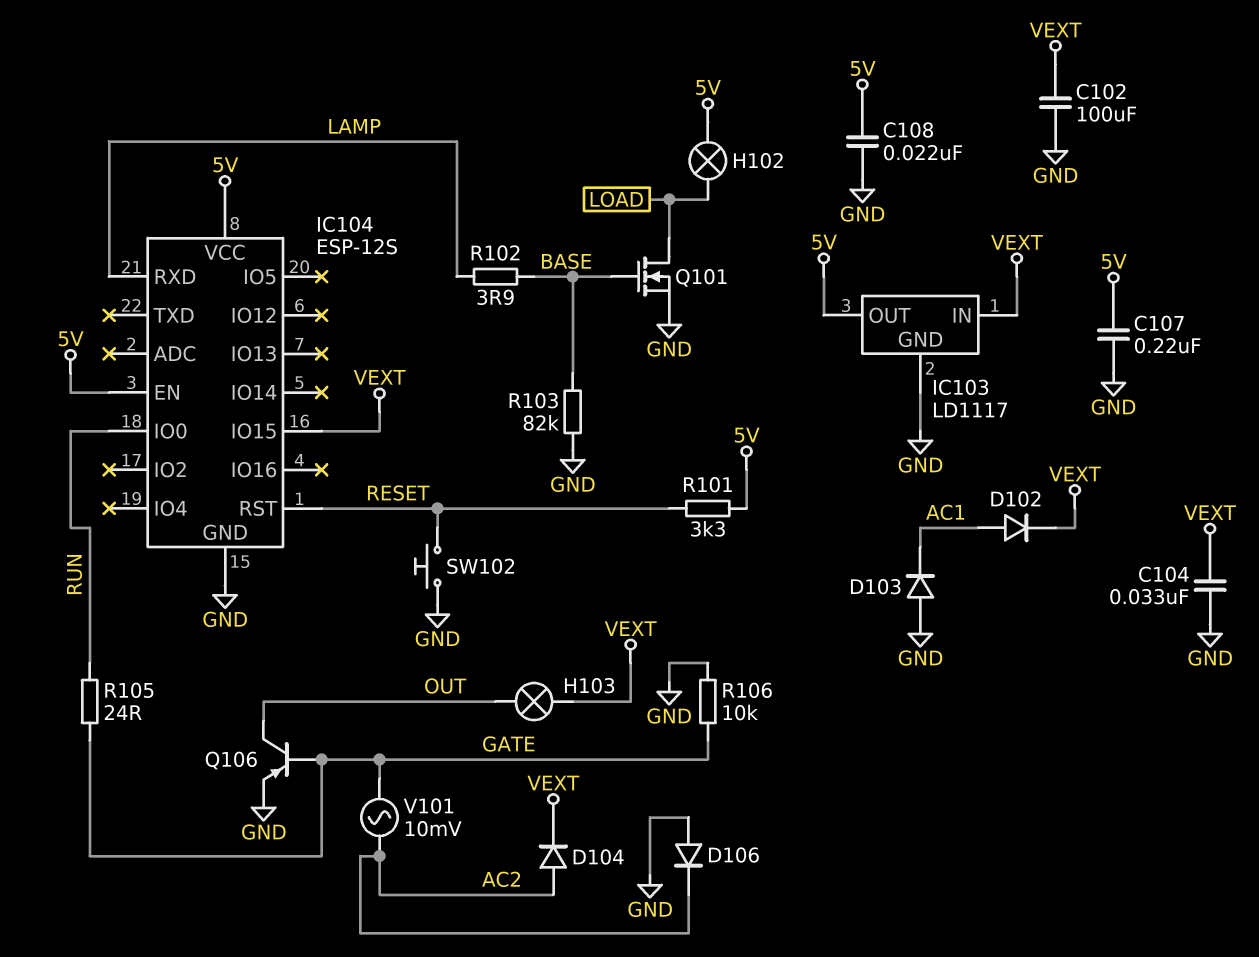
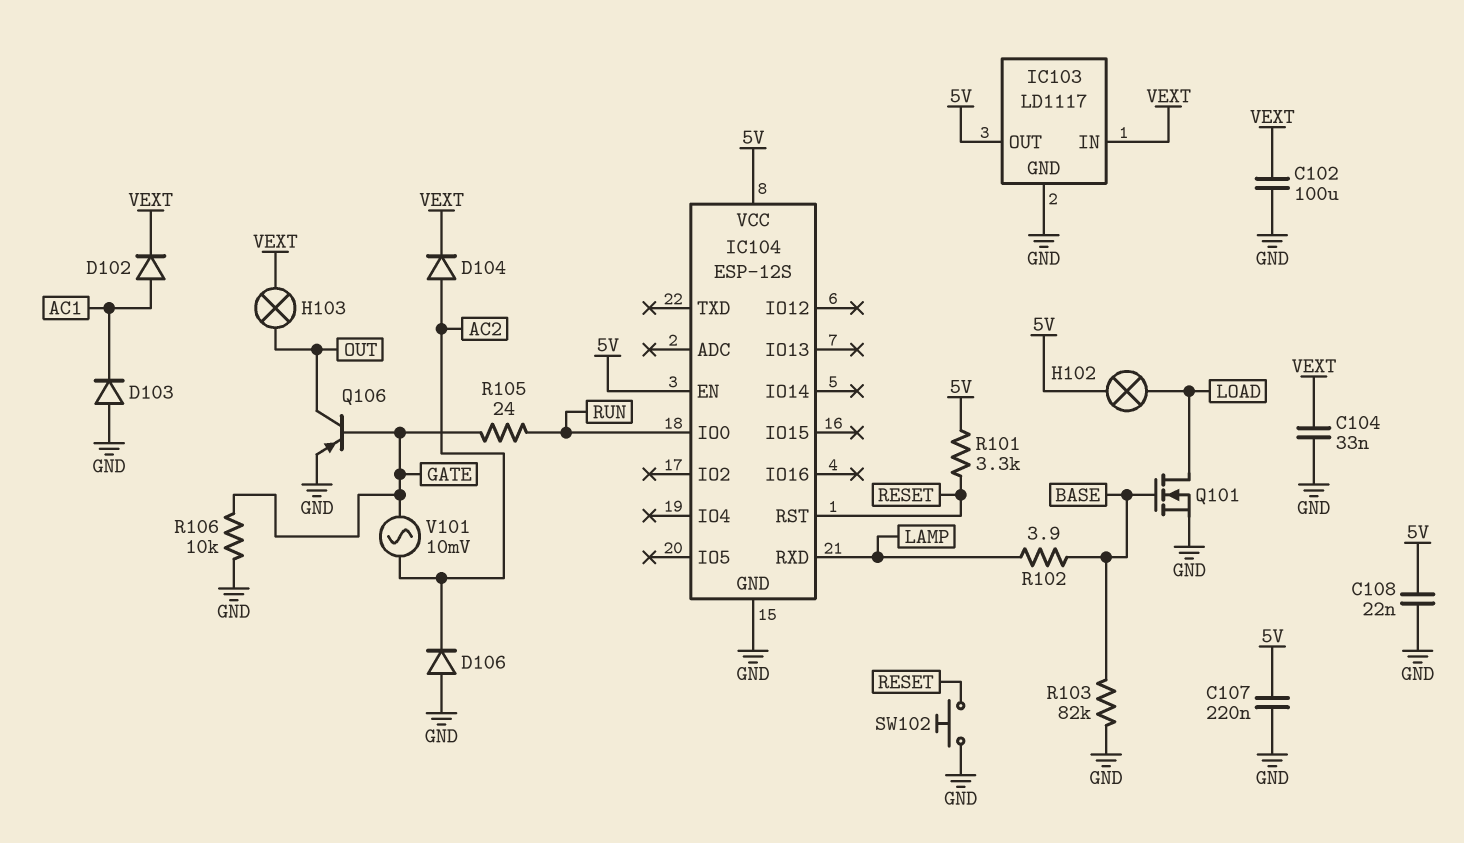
IC104 pin IO15: VEXT -> none

